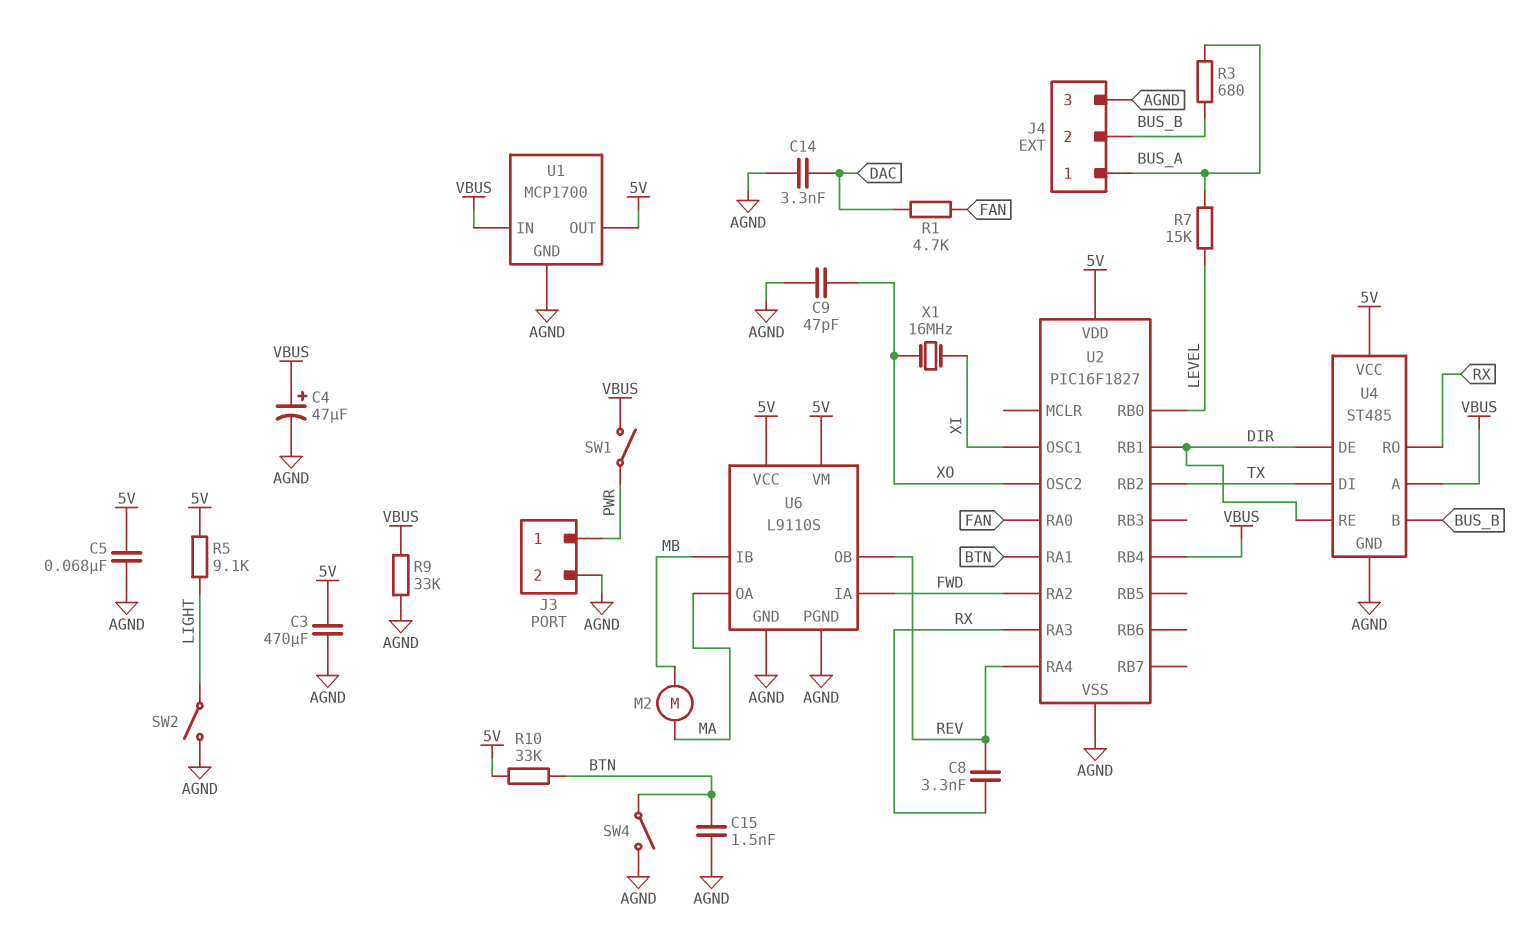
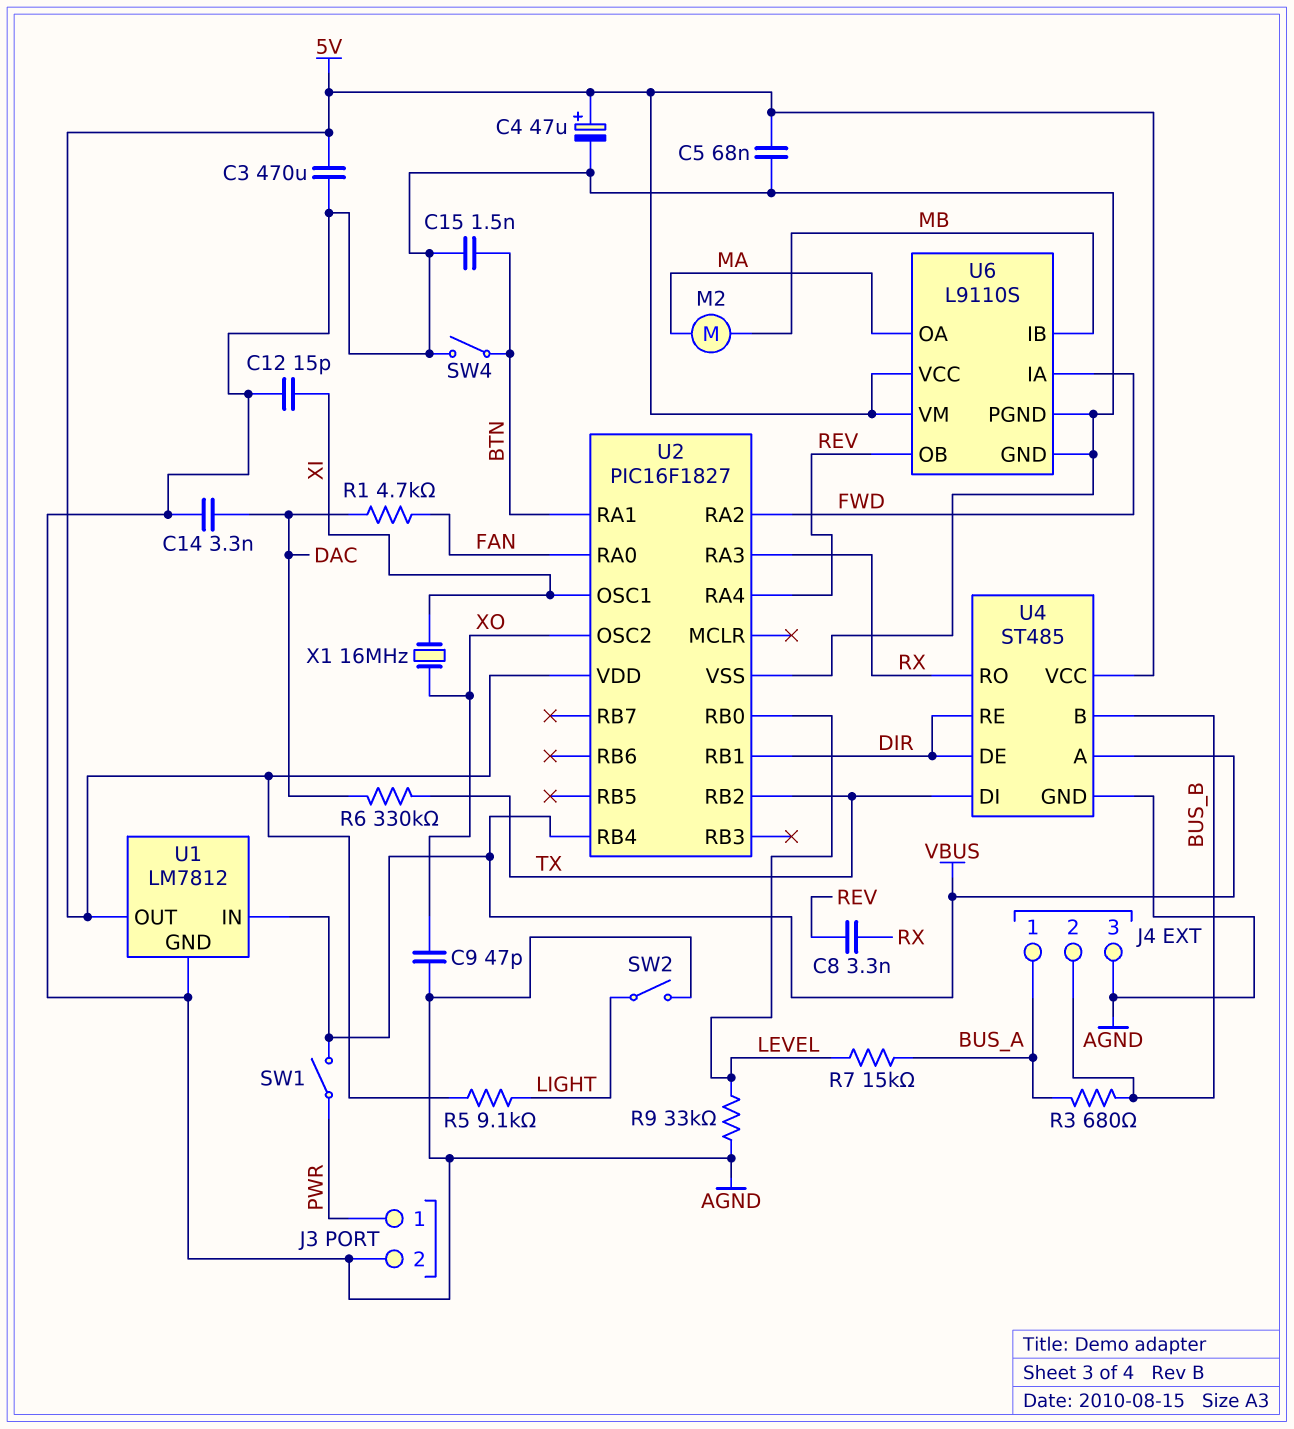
C4: 47uF (plus VBUS, minus AGND) -> 47uF (plus 5V, minus AGND)
C12: none -> 15pF (AGND, XI)
R6: none -> 330k (DAC, TX)
R9: 33k (AGND, VBUS) -> 33k (AGND, LEVEL)
R10: 33k (5V, BTN) -> none
U1: MCP1700 -> LM7812

